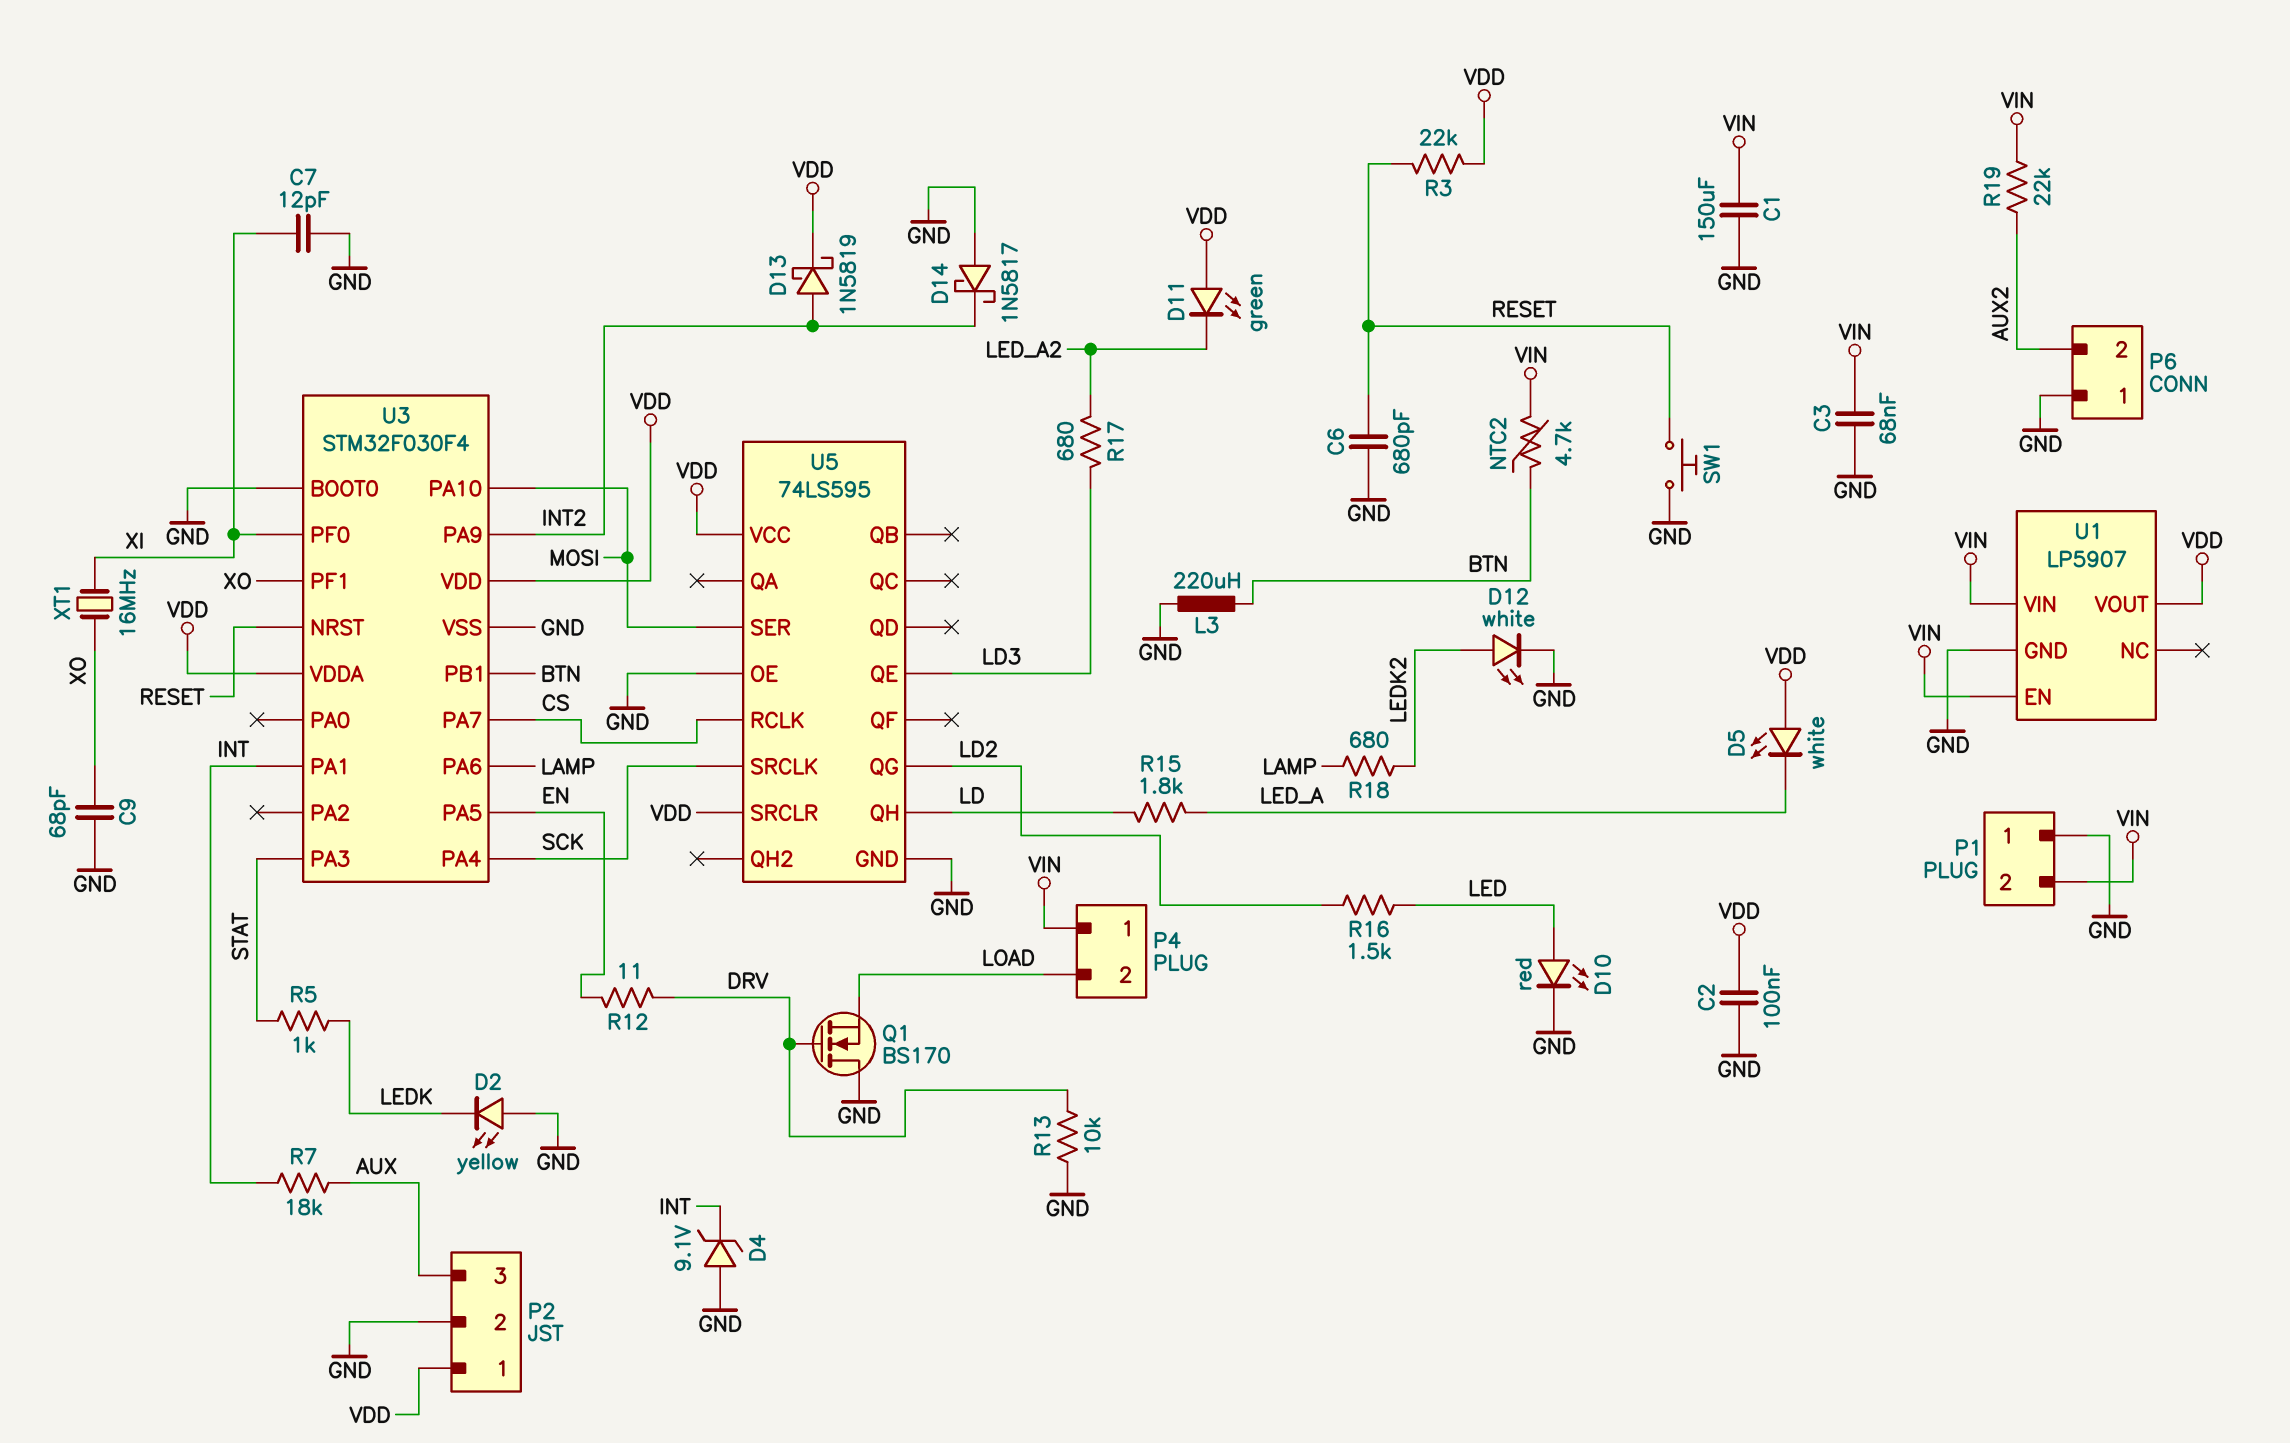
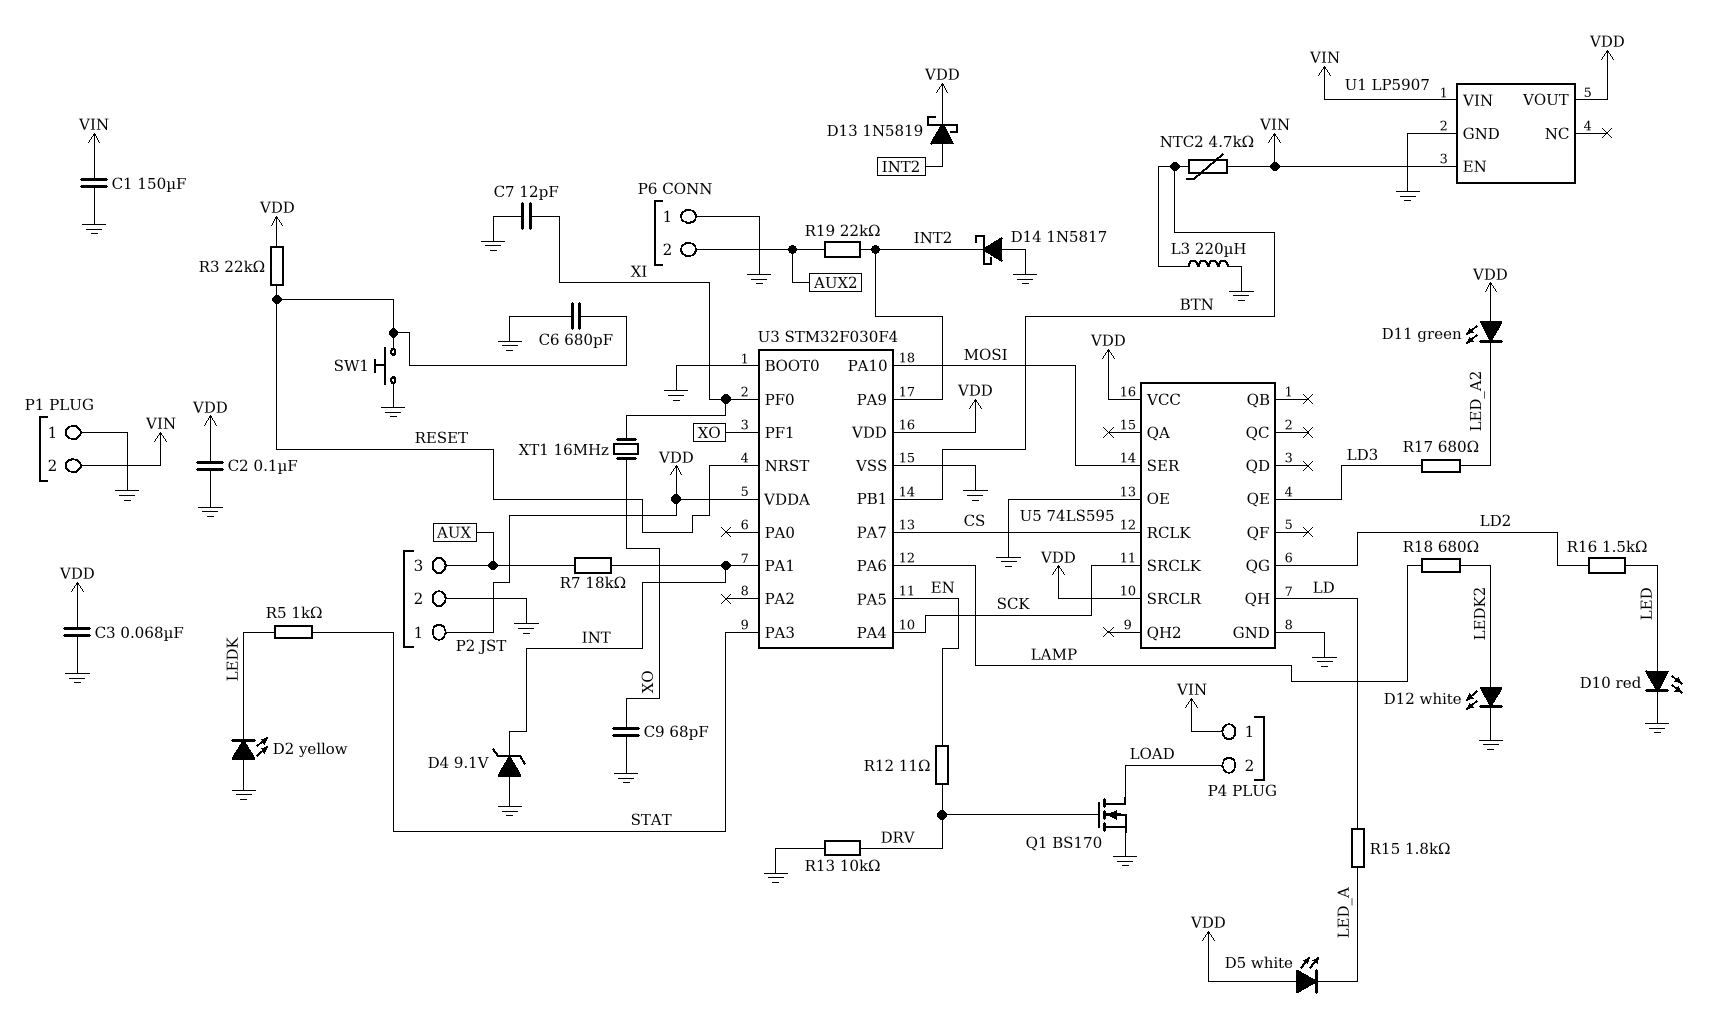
C3: 68nF (GND, VIN) -> 68nF (GND, VDD)
Q1: NMOS BS170 (G DRV, D GND, S LOAD) -> NMOS BS170 (G DRV, D LOAD, S GND)
R19: 22k (AUX2, VIN) -> 22k (AUX2, INT2)

